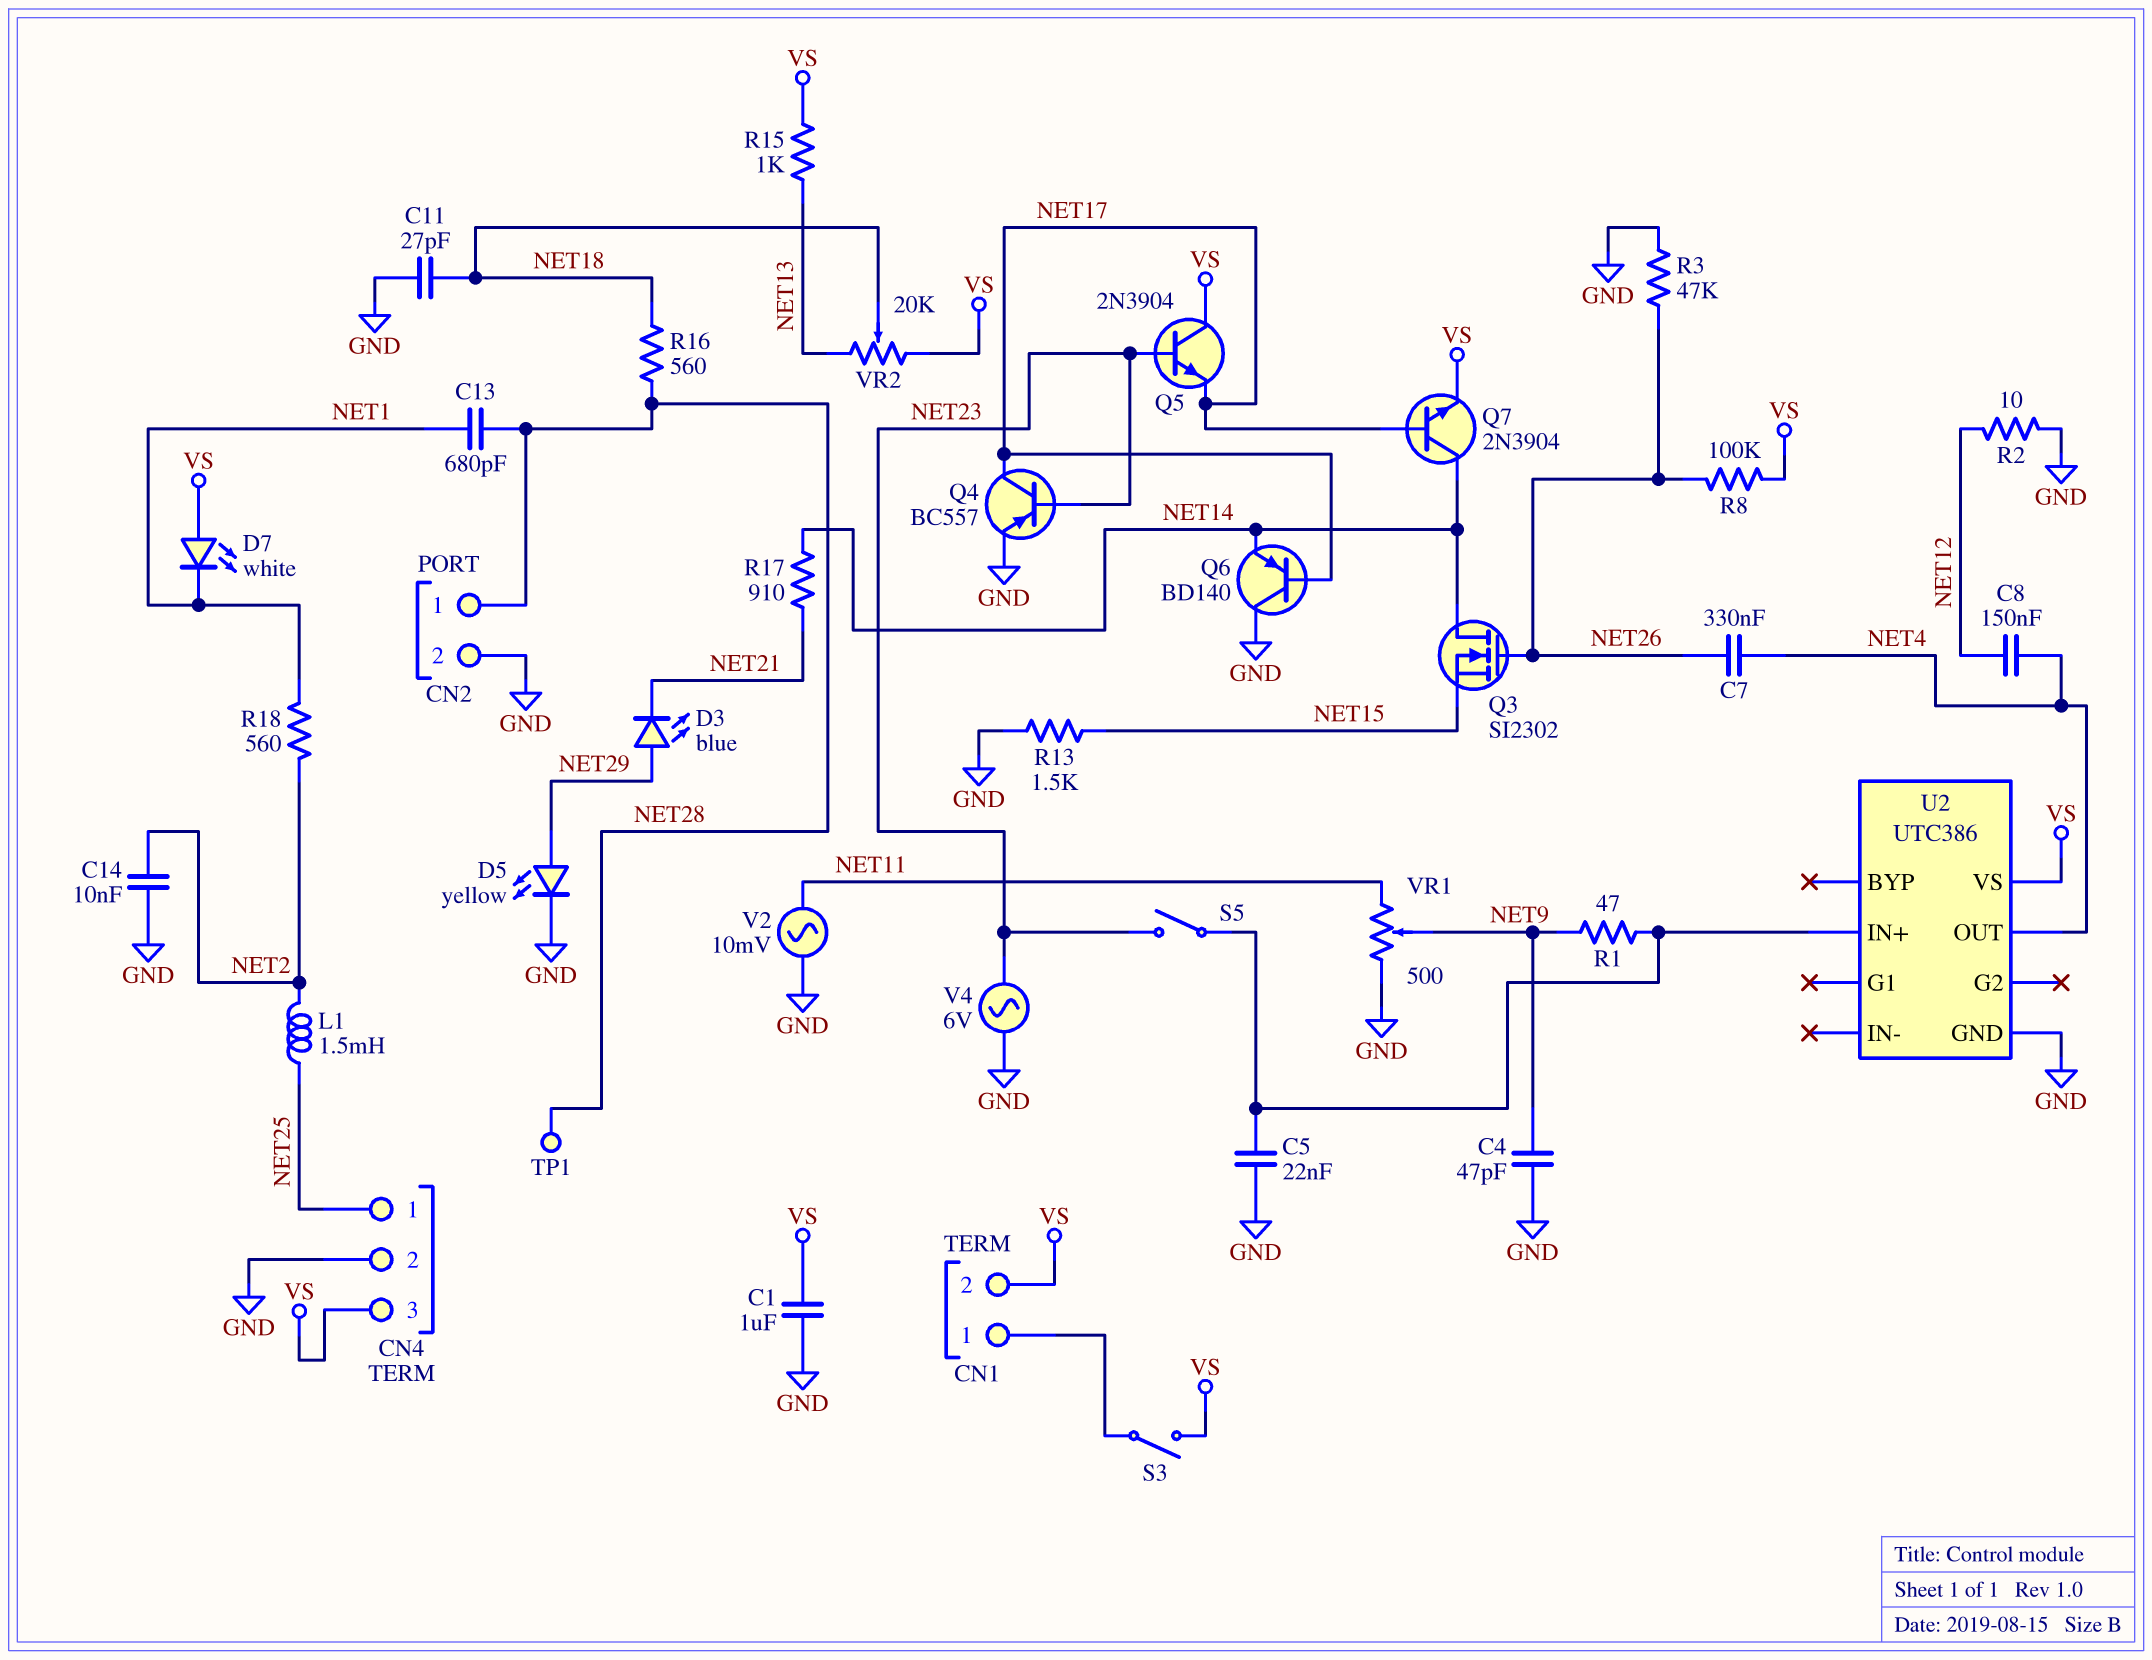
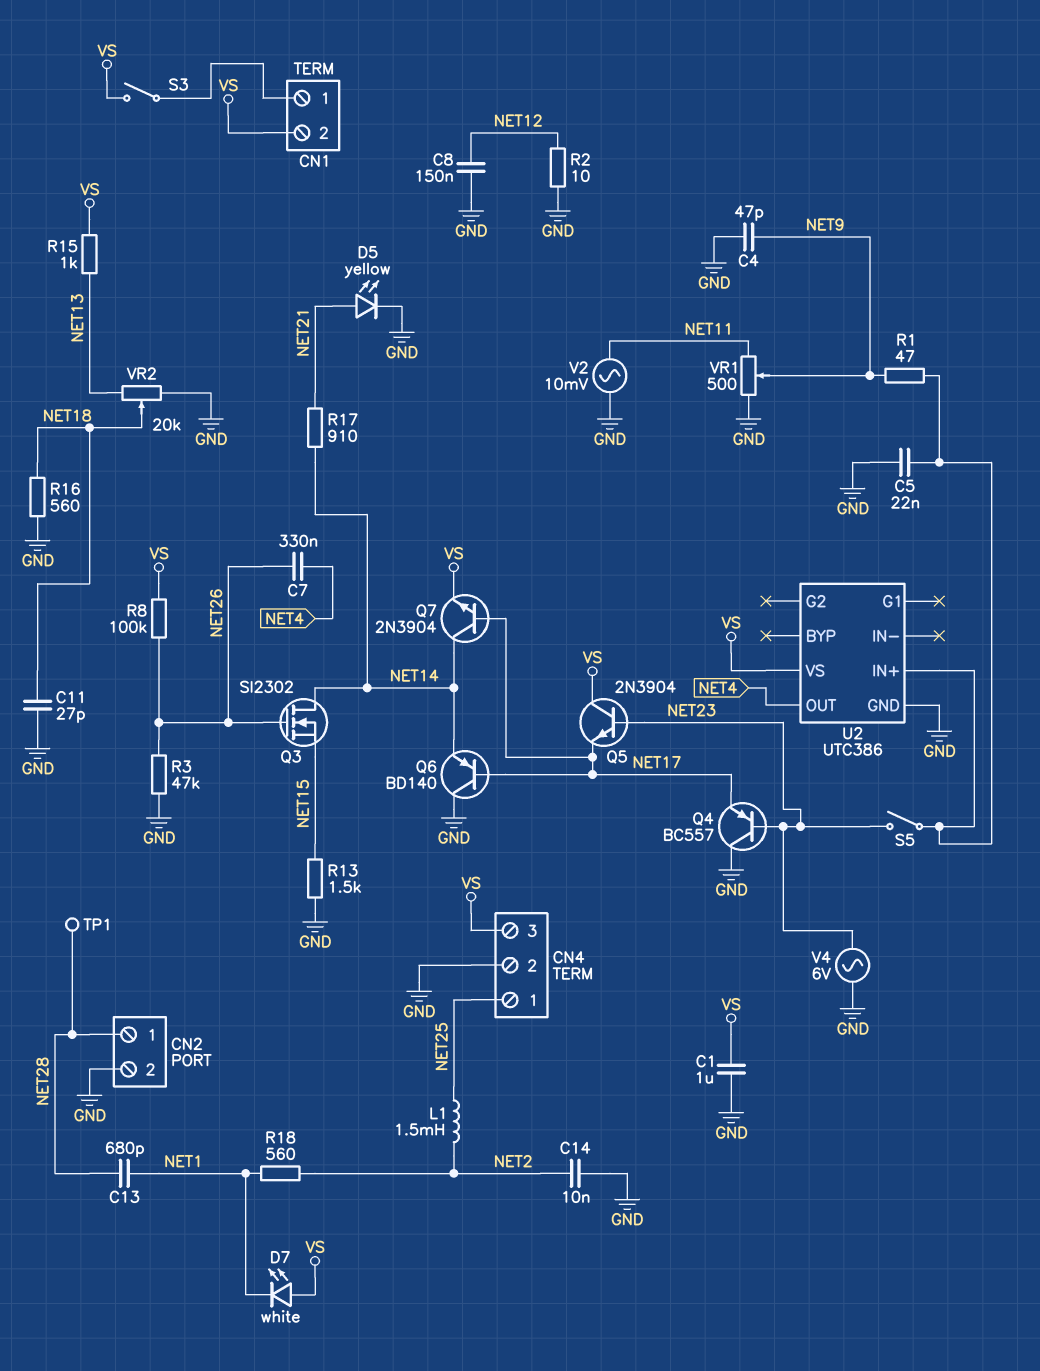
C8: 150nF (NET4, NET12) -> 150nF (GND, NET12)
D3: LED blue (A NET29, K NET21) -> none
D5: LED yellow (A NET29, K GND) -> LED yellow (A NET21, K GND)
Q4: PNP BC557 (B NET23, C NET17, E GND) -> PNP BC557 (B NET23, C GND, E NET17)
R16: 560 (NET18, NET28) -> 560 (GND, NET18)
VR2: 20k (NET13, VS, wiper NET18) -> 20k (GND, NET13, wiper NET18)

